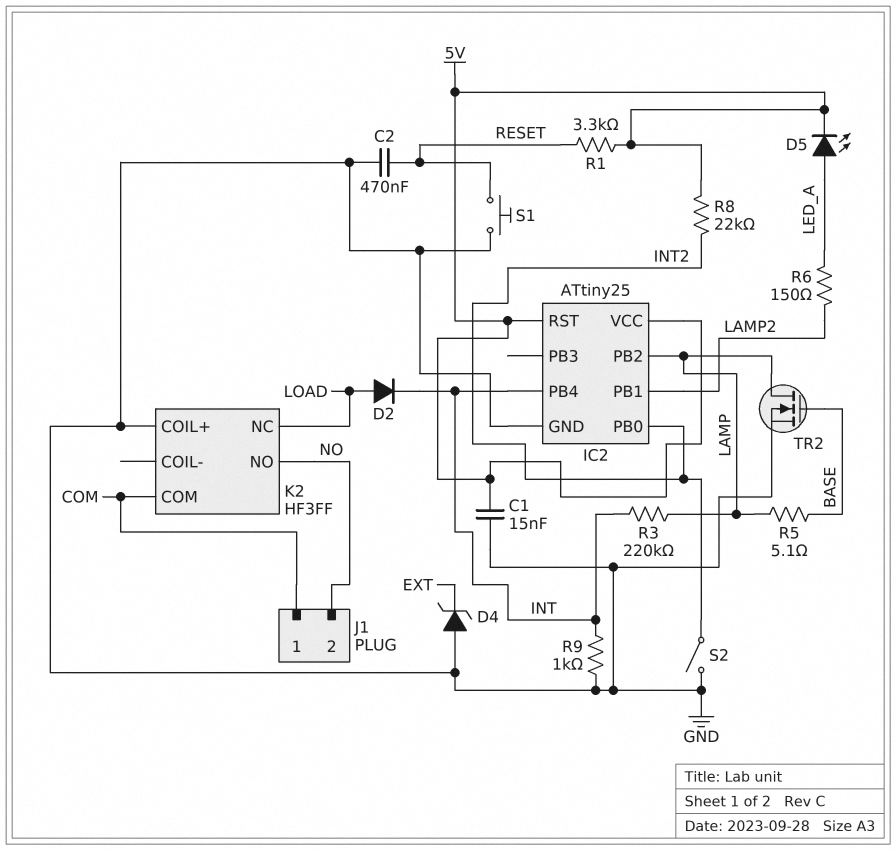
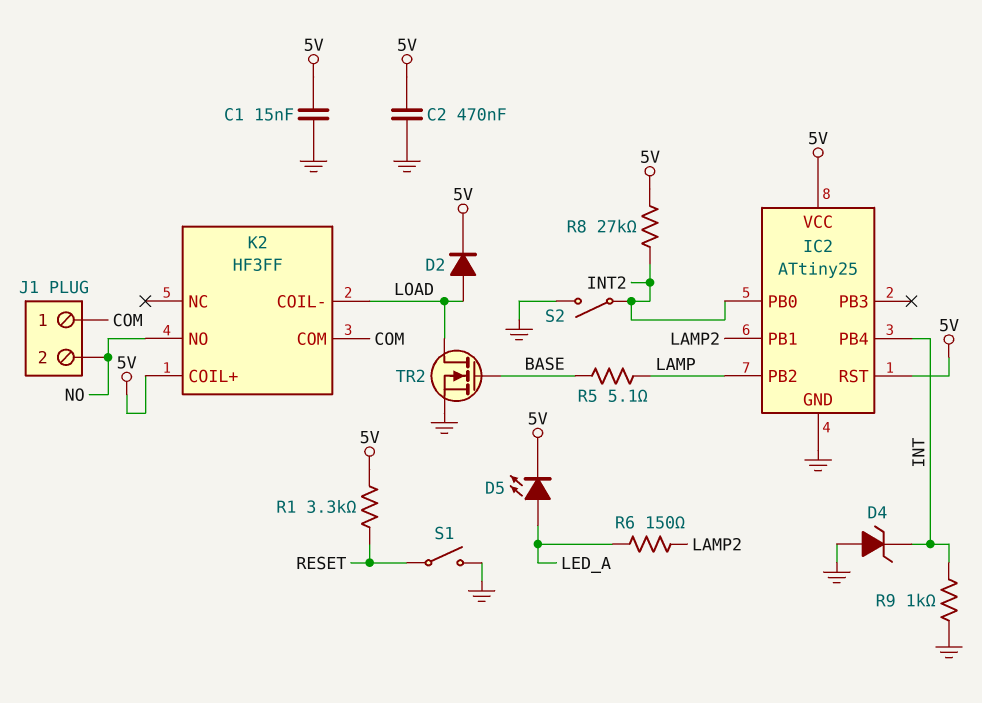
C2: 470nF (GND, RESET) -> 470nF (5V, GND)
D2: diode (A LOAD, K INT) -> diode (A LOAD, K 5V)
D4: zener (A GND, K EXT) -> zener (A GND, K INT)
K2 pin COIL+: GND -> 5V
K2 pin COIL-: none -> LOAD
K2 pin NC: LOAD -> none
R3: 220k (INT, LAMP) -> none
R8: 22k (5V, INT2) -> 27k (5V, INT2)
S1: button (GND, RESET) -> switch (GND, RESET)
TR2: NMOS (G BASE, D LAMP, S GND) -> NMOS (G BASE, D LOAD, S GND)

